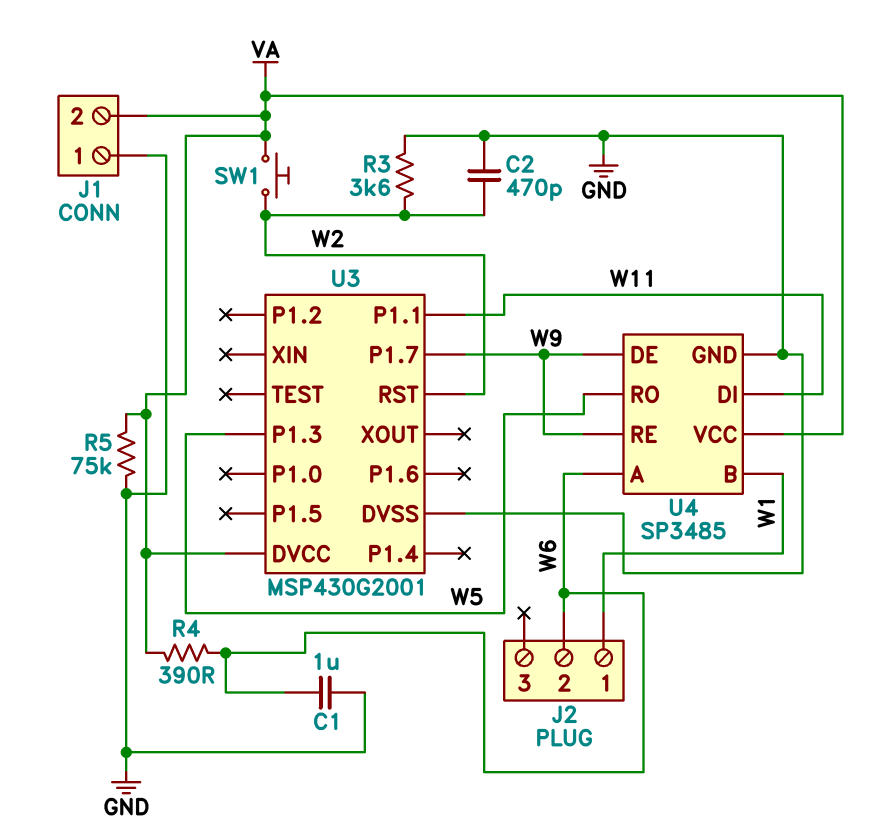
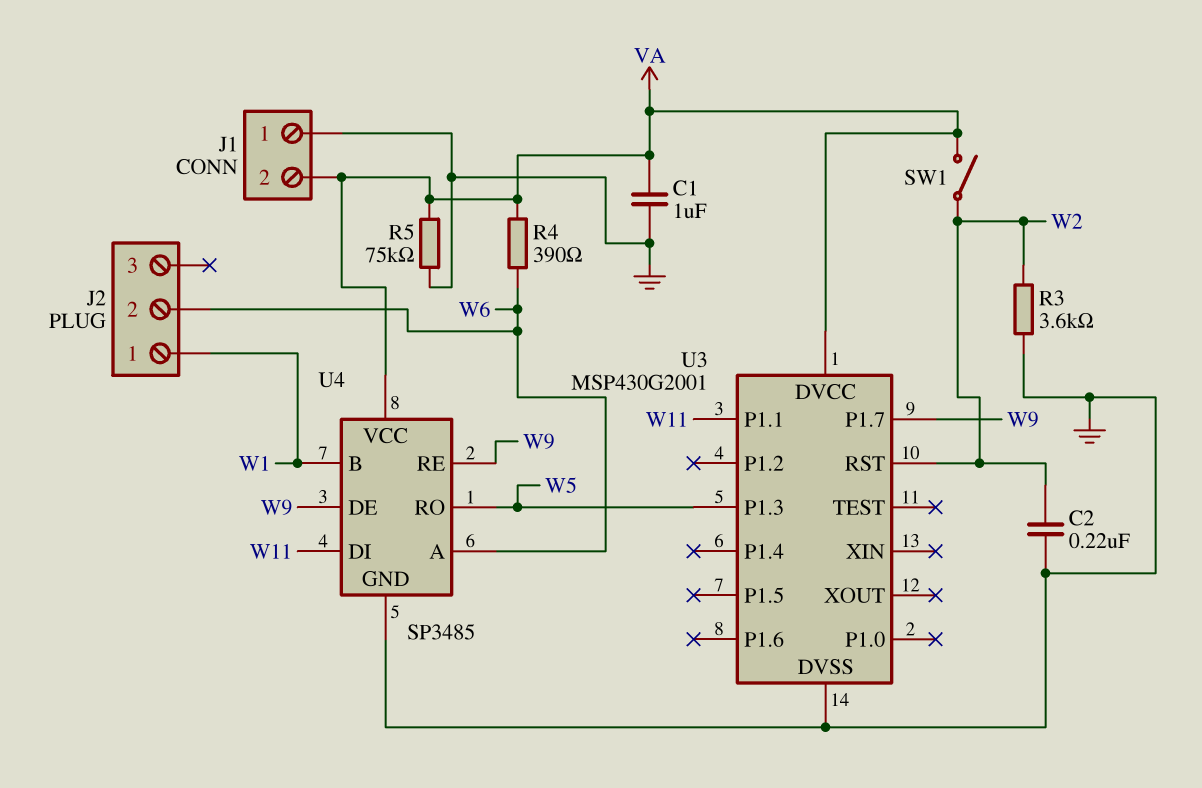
C1: 1uF (GND, W6) -> 1uF (GND, VA)
C2: 470pF (GND, W2) -> 220nF (GND, W2)
SW1: button (VA, W2) -> switch (VA, W2)

